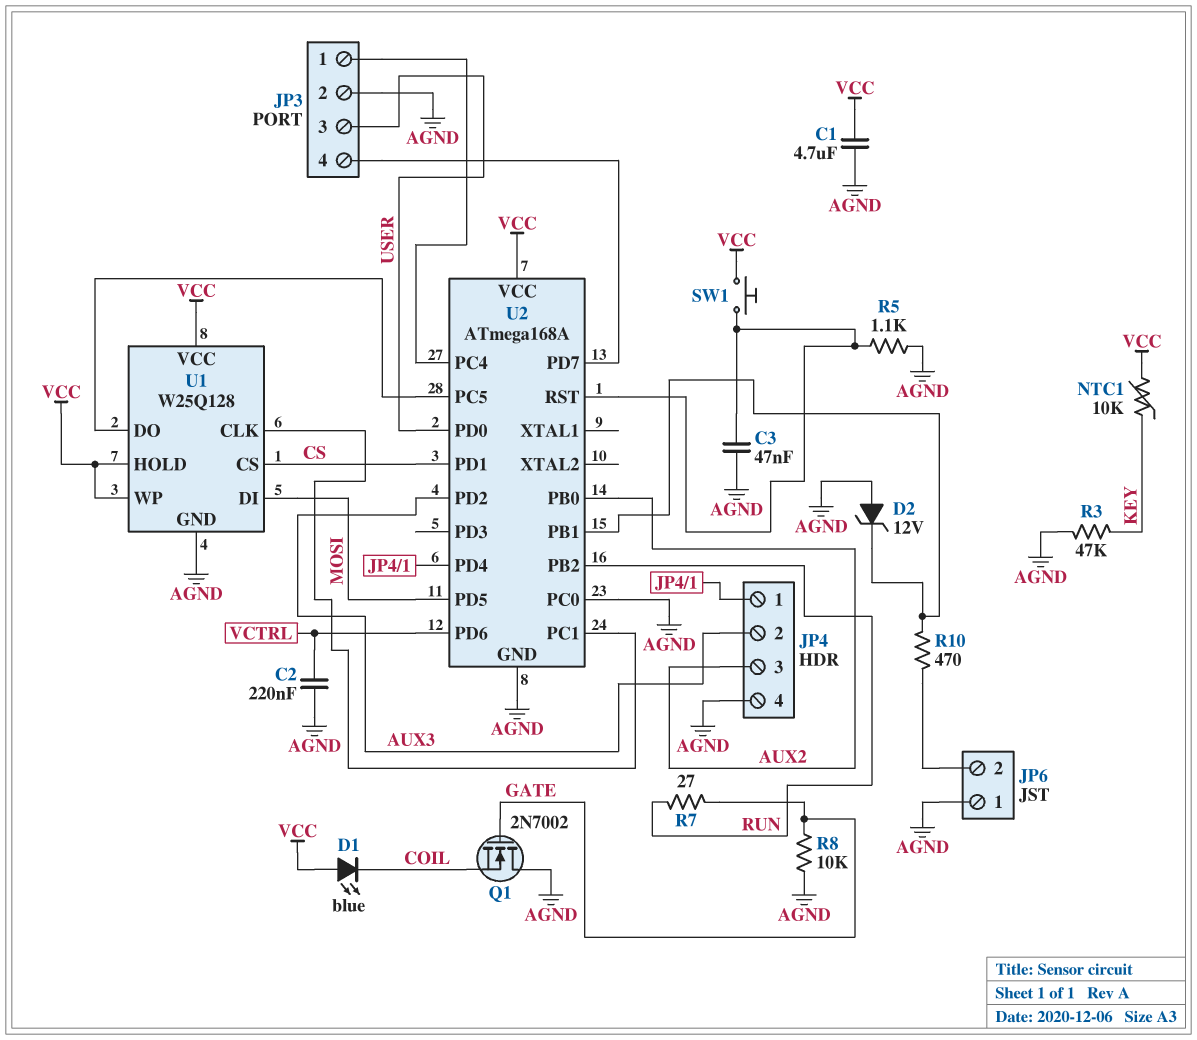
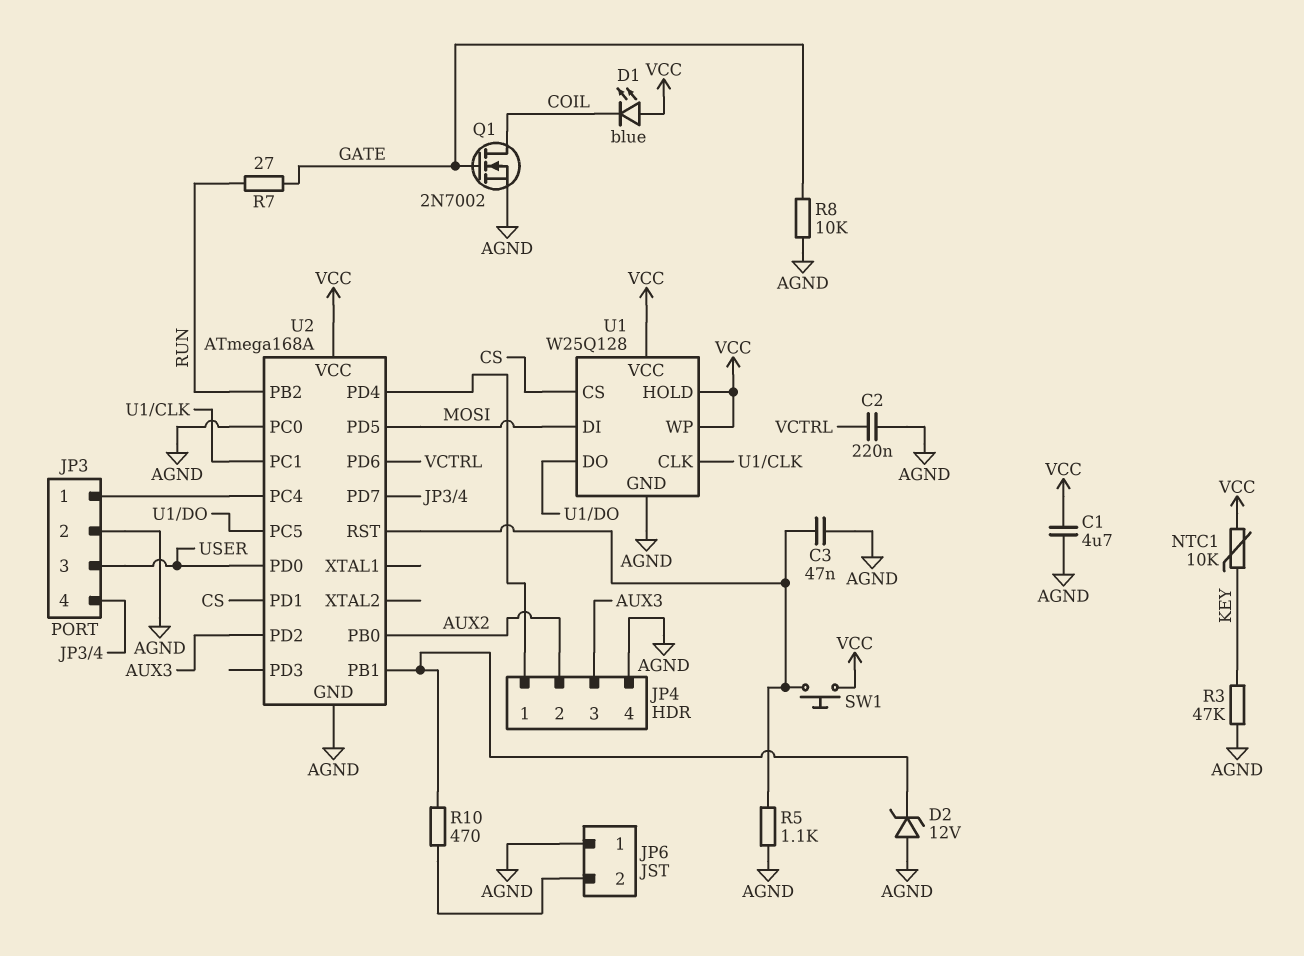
JP4 pin 2: AUX3 -> AUX2
JP4 pin 3: AUX2 -> AUX3
Q1: NMOS 2N7002 (G GATE, D AGND, S COIL) -> NMOS 2N7002 (G GATE, D COIL, S AGND)

